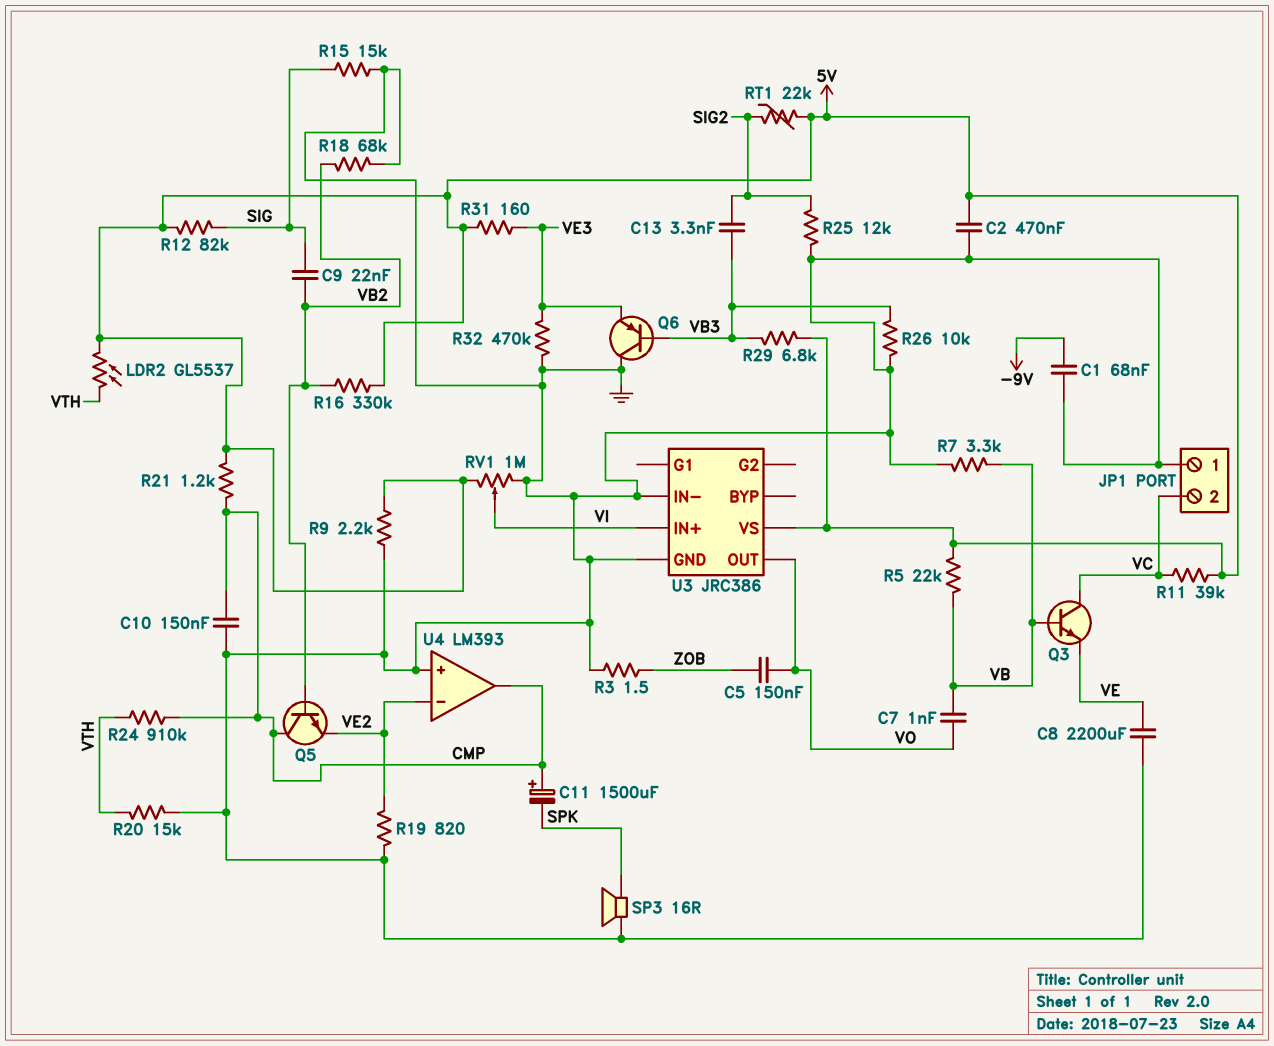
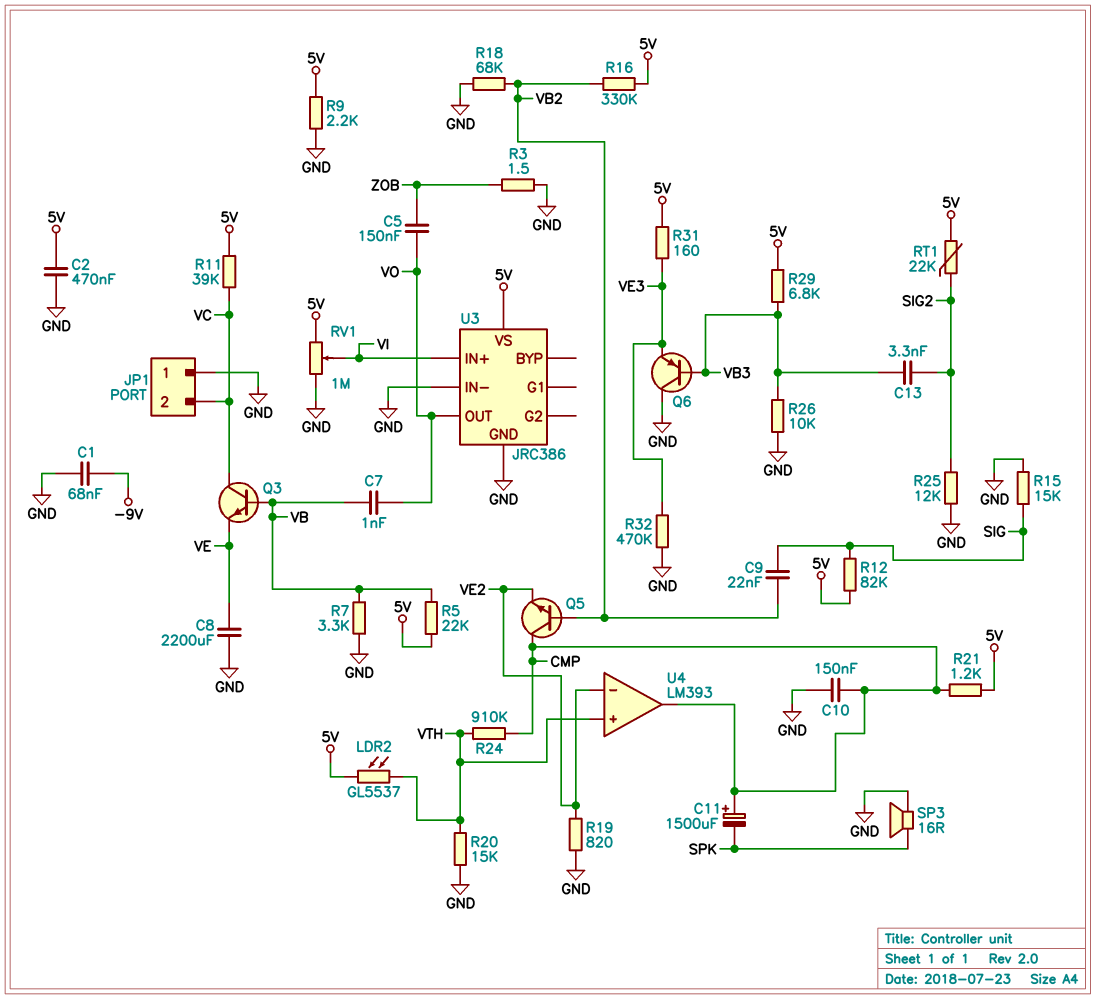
U4 pin in+: GND -> VTH

